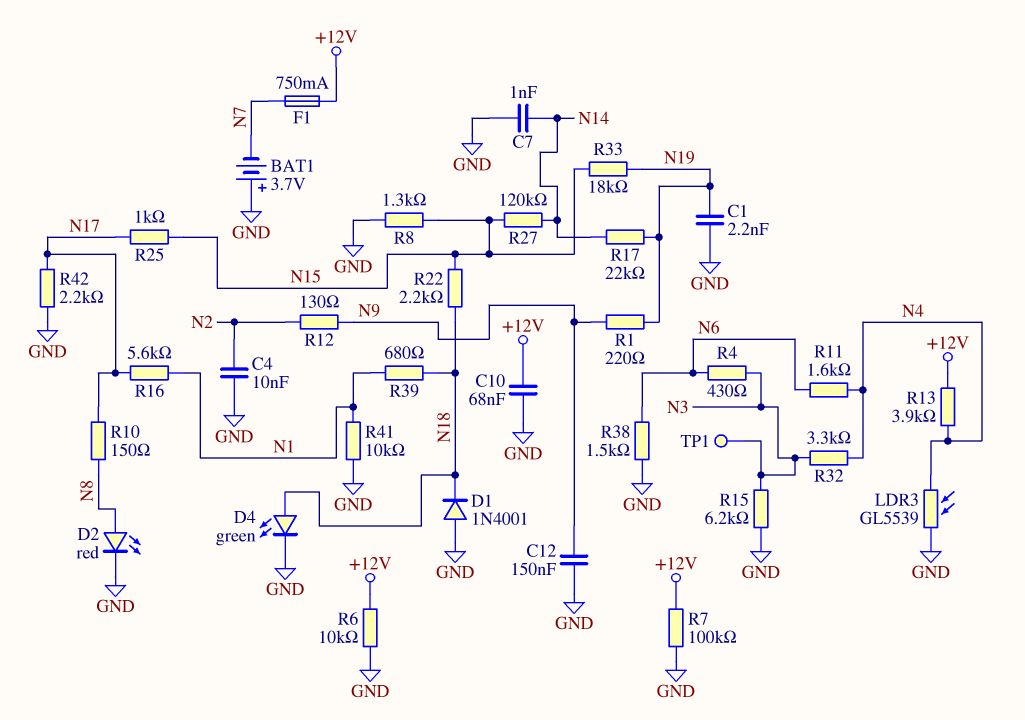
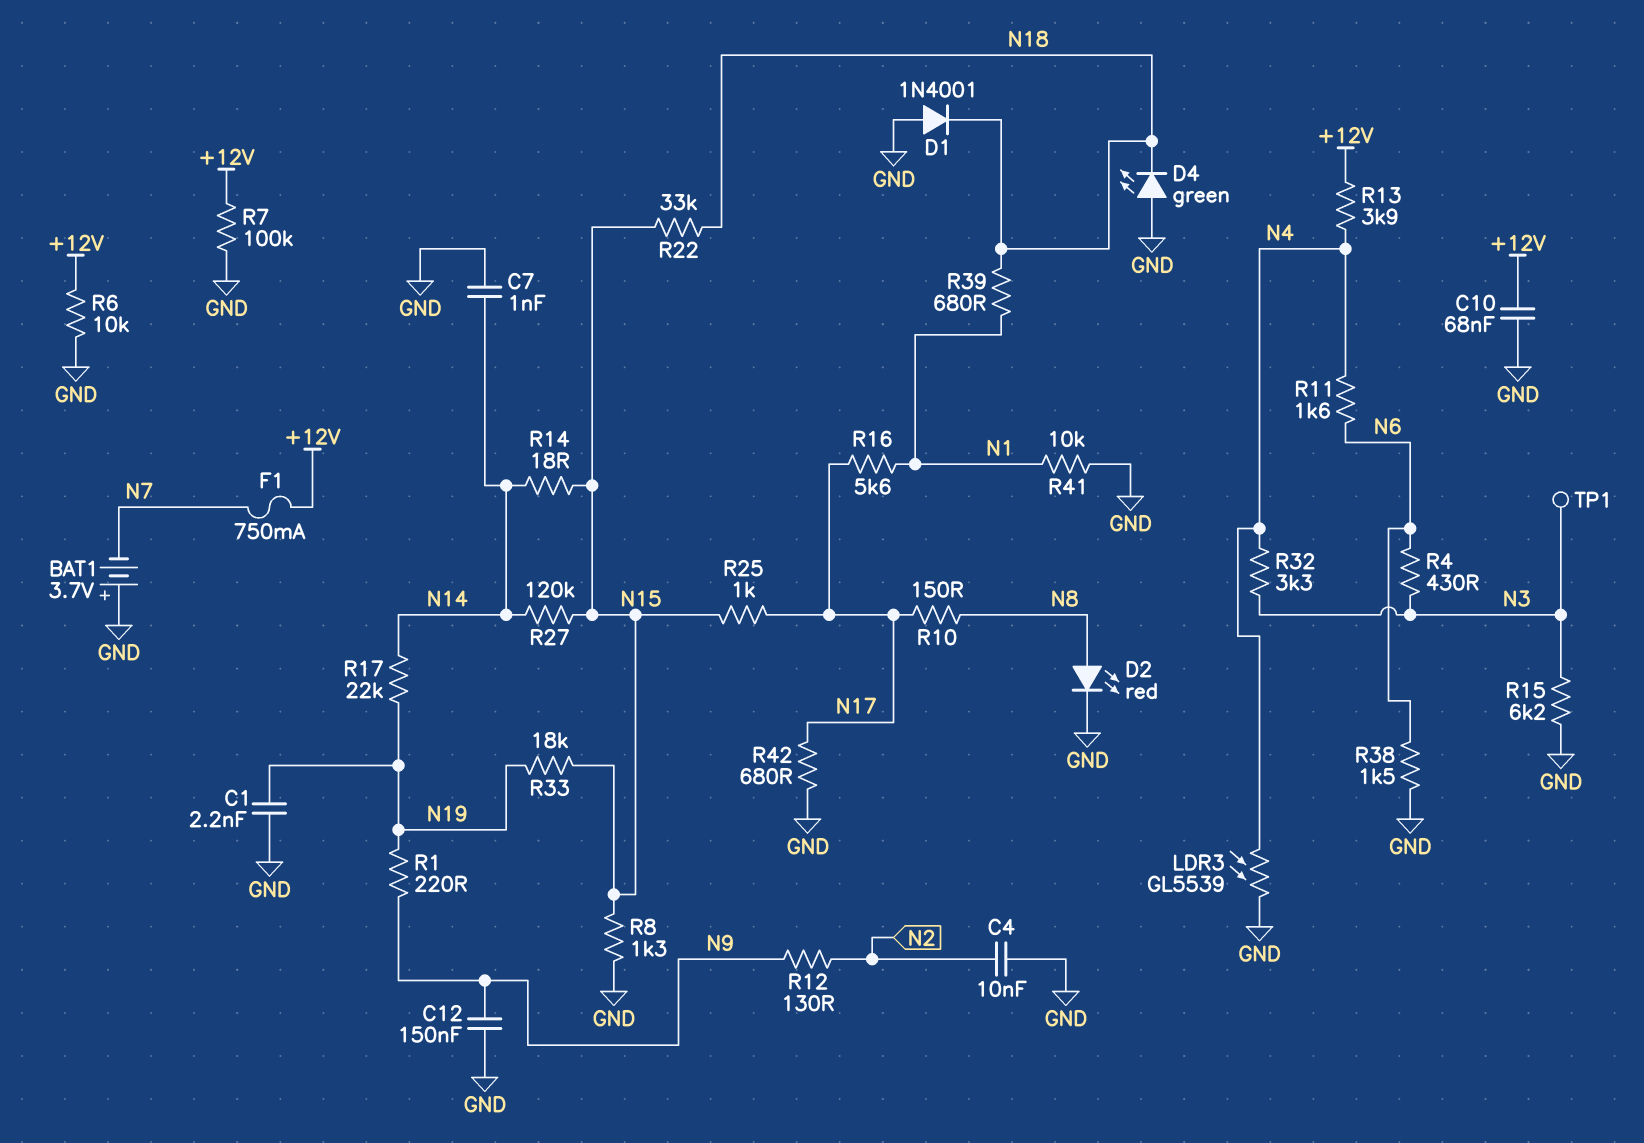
D4: LED green (A N18, K GND) -> LED green (A GND, K N18)
R14: none -> 18 (N14, N15)
R22: 2.2k (N15, N18) -> 33k (N15, N18)
R42: 2.2k (GND, N17) -> 680 (GND, N17)

